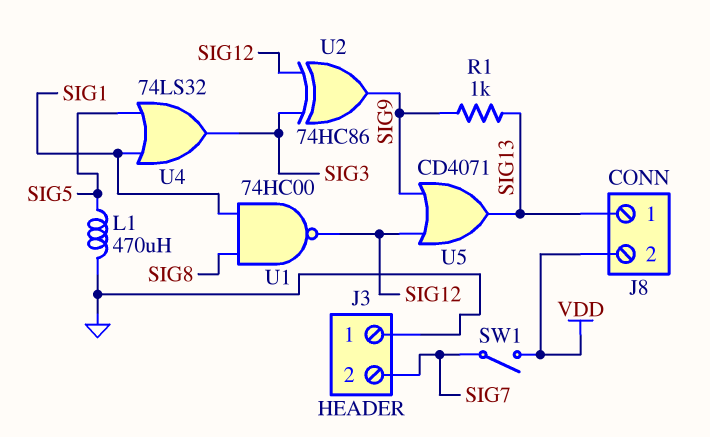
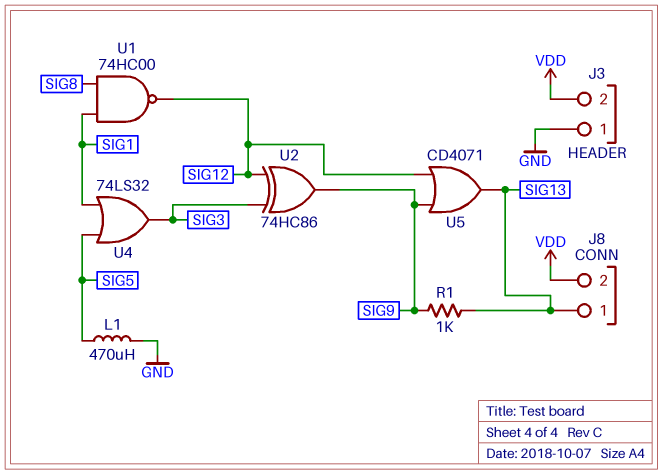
J3 pin 2: SIG7 -> VDD
SW1: switch (SIG7, VDD) -> none

